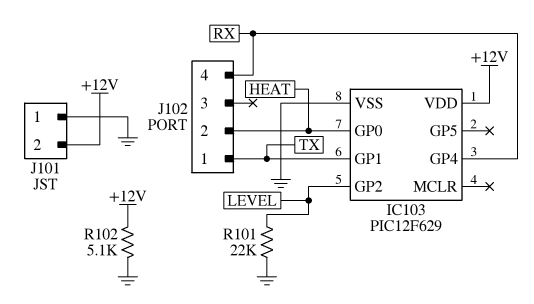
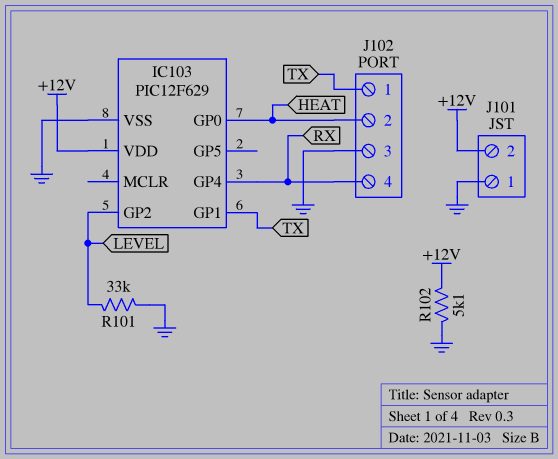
J102 pin 3: none -> GND
R101: 22k (GND, LEVEL) -> 33k (GND, LEVEL)

